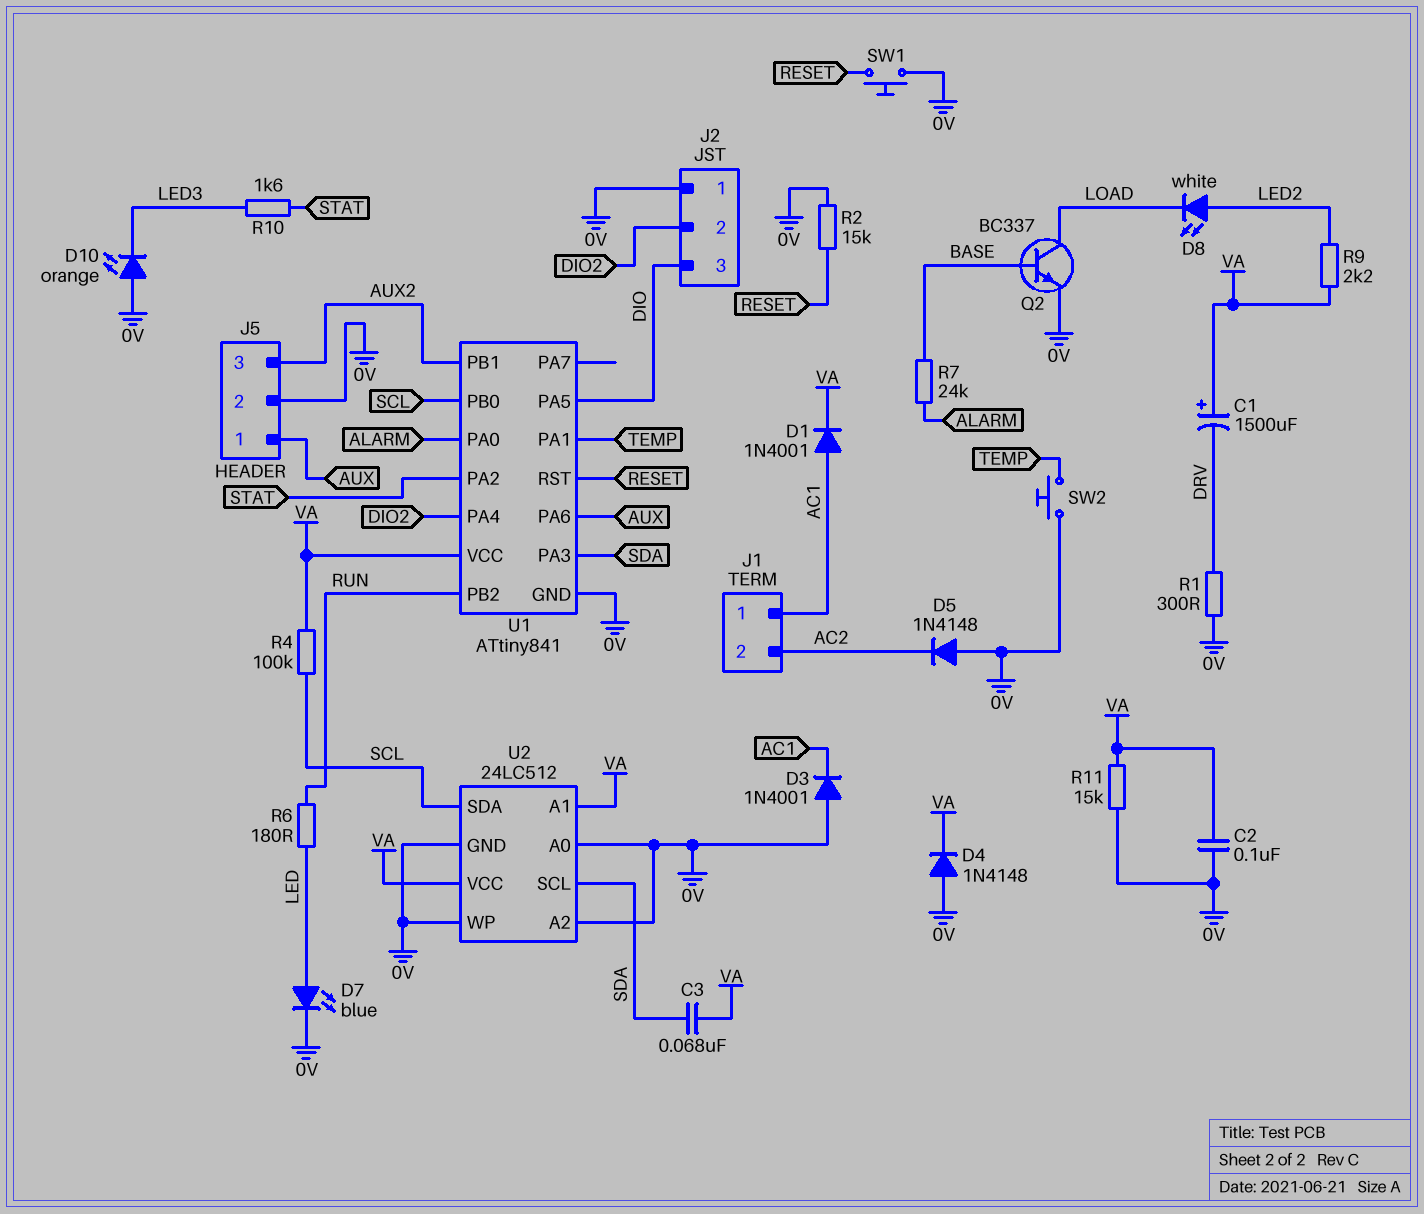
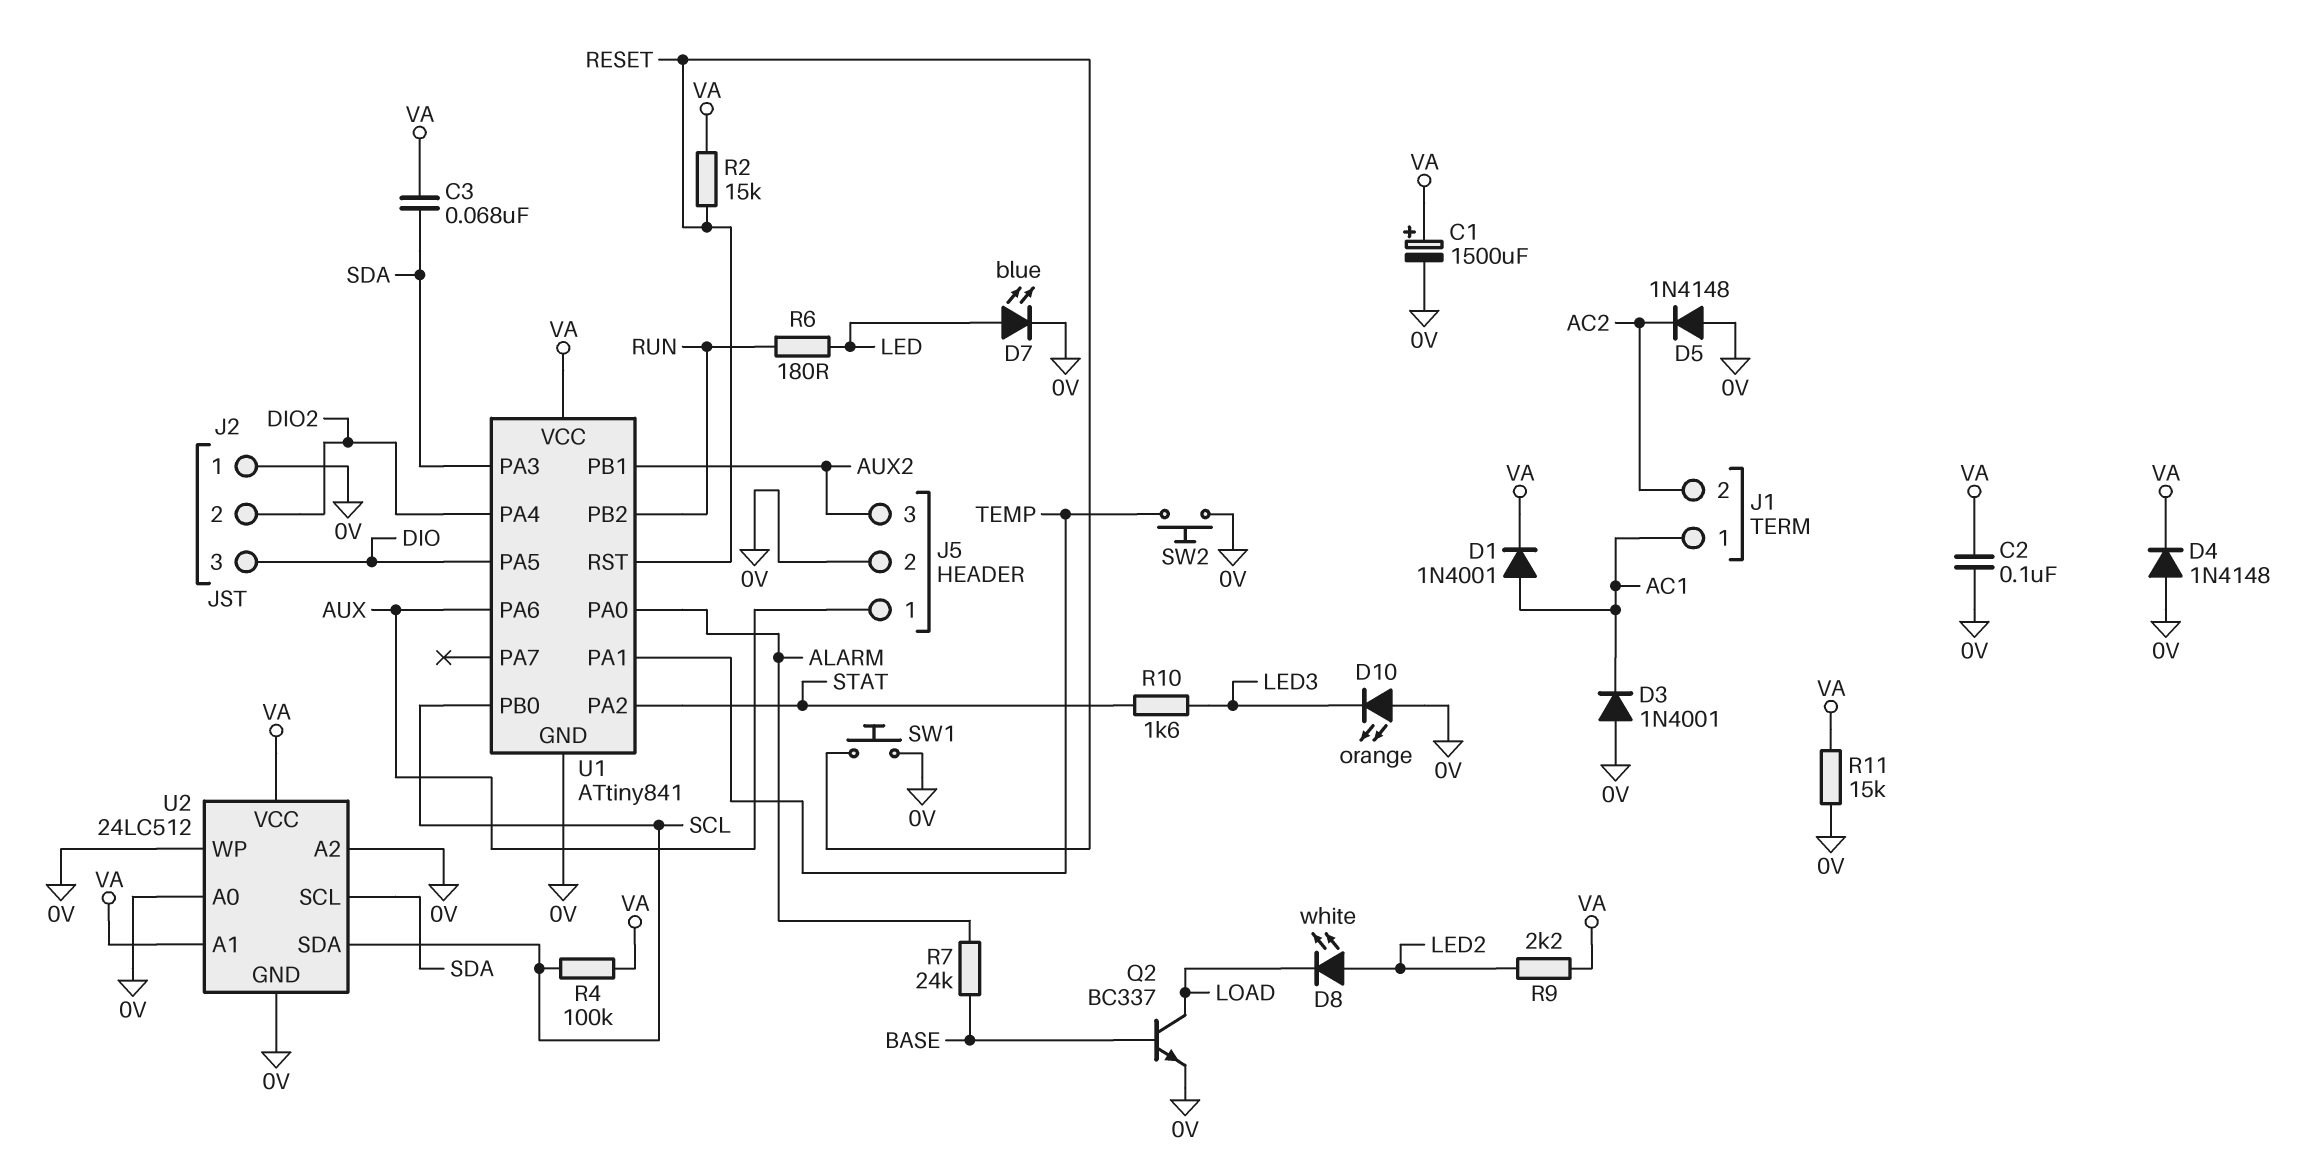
C1: 1500uF (plus VA, minus DRV) -> 1500uF (plus VA, minus 0V)
R1: 300 (0V, DRV) -> none
R2: 15k (0V, RESET) -> 15k (RESET, VA)

